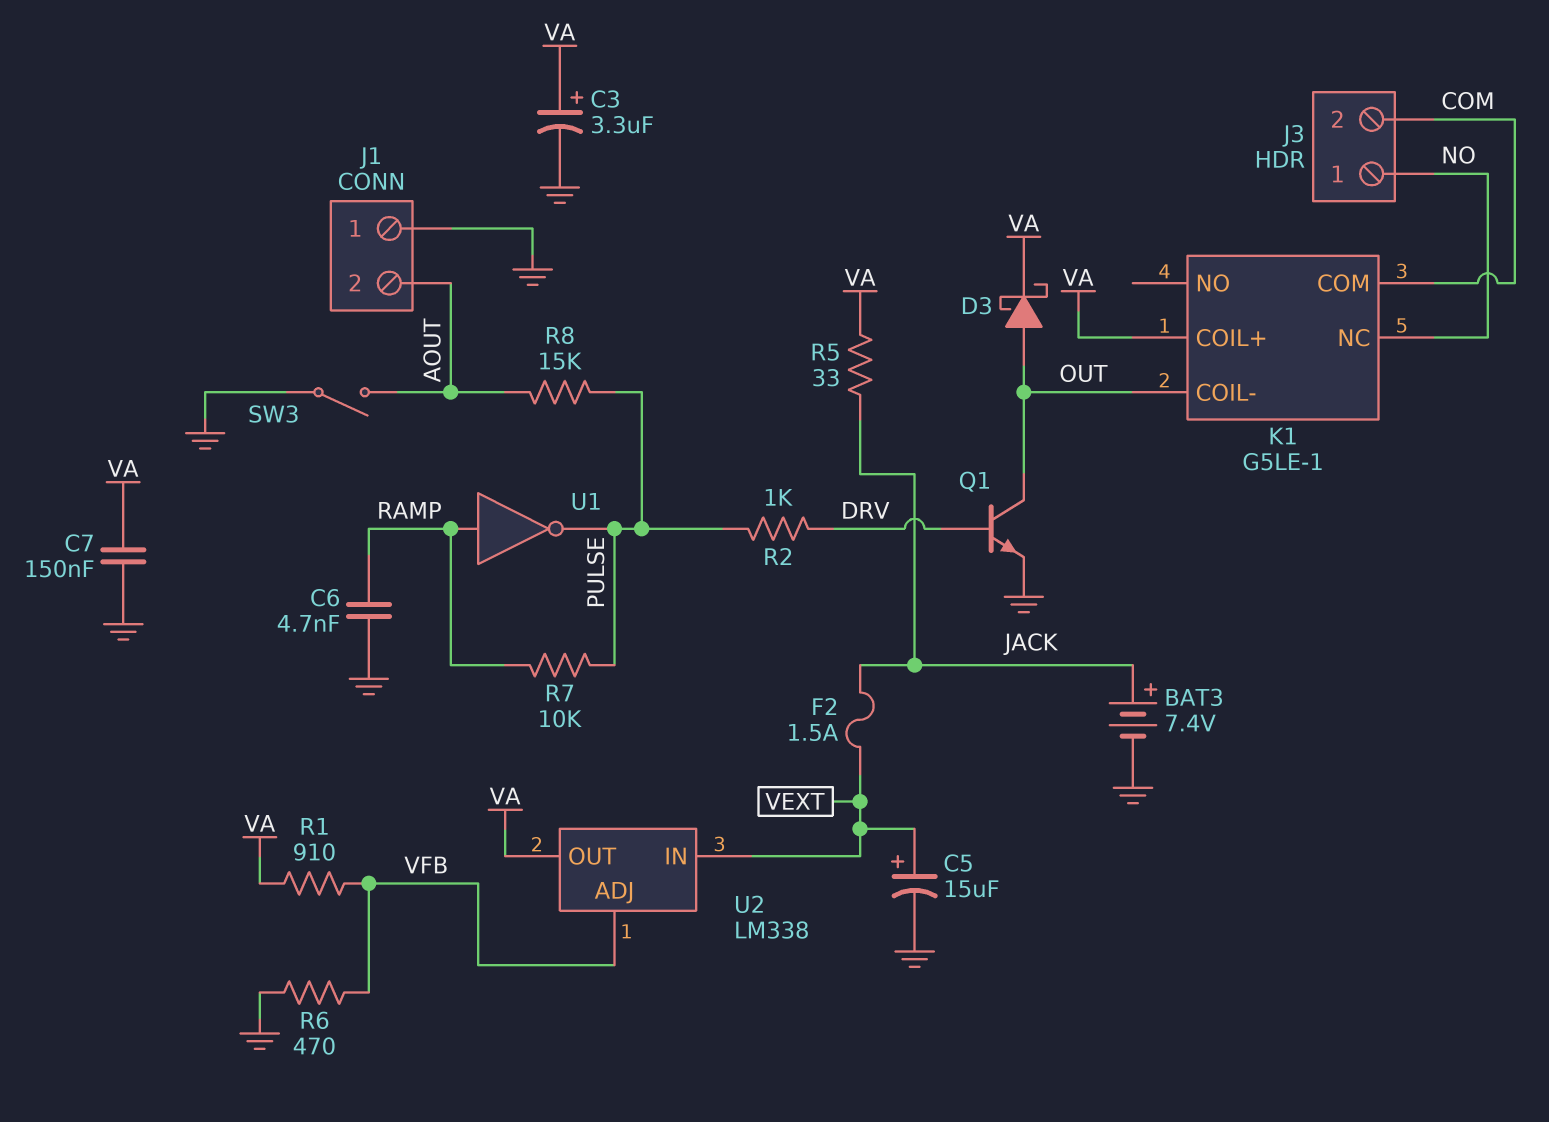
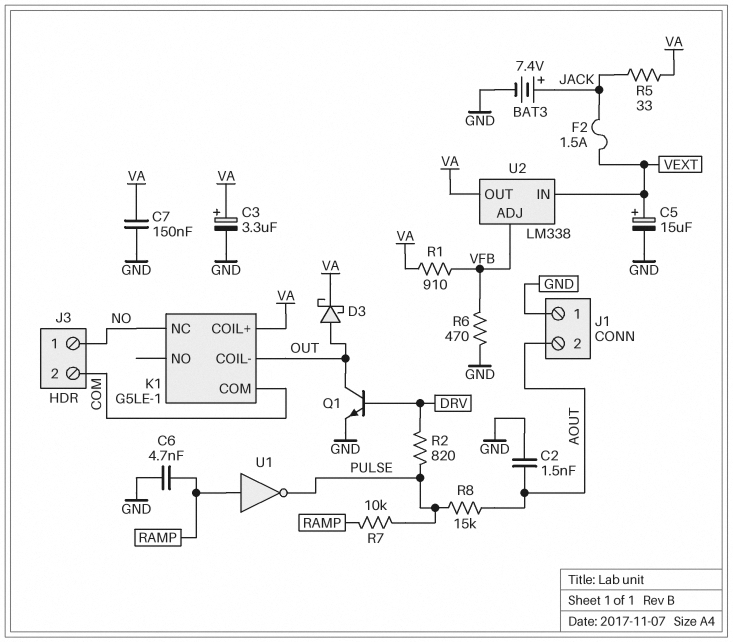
C2: none -> 1.5nF (AOUT, GND)
R2: 1k (DRV, PULSE) -> 820 (DRV, PULSE)
SW3: switch (AOUT, GND) -> none

